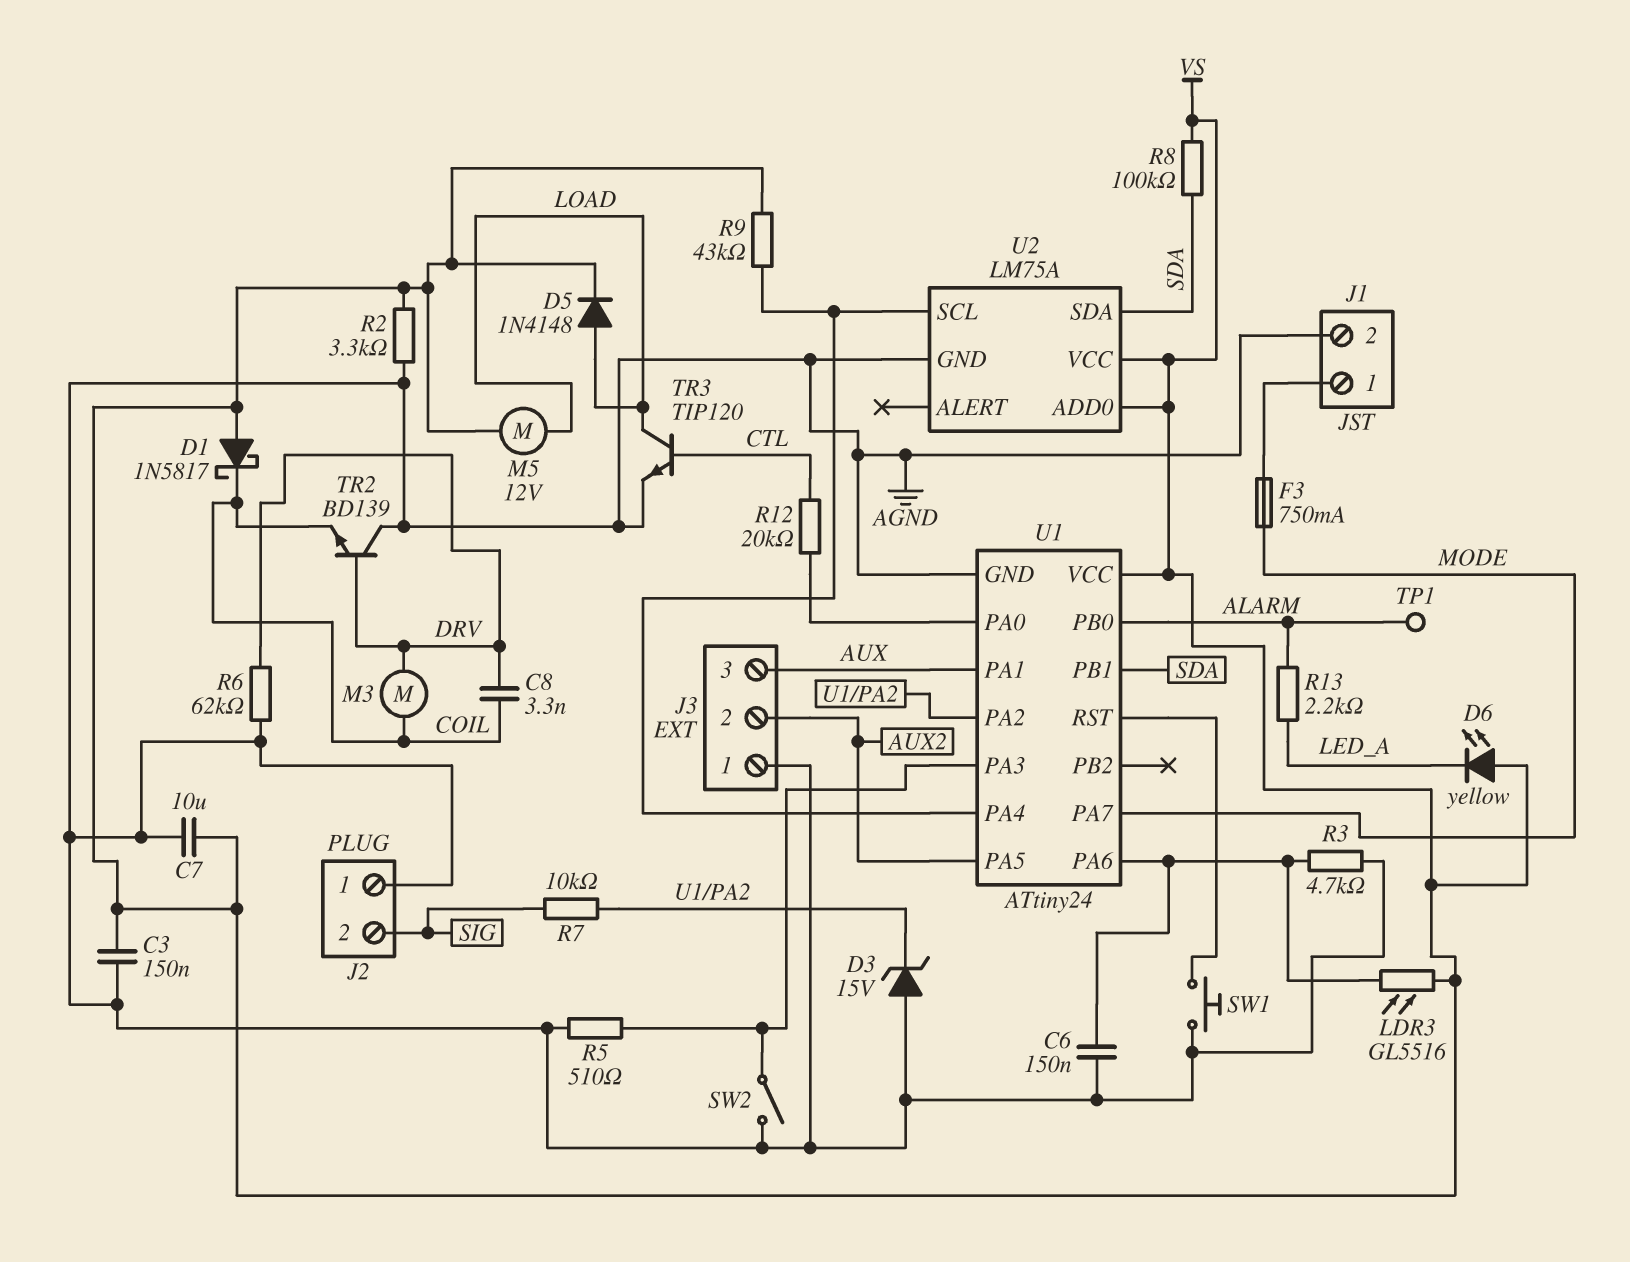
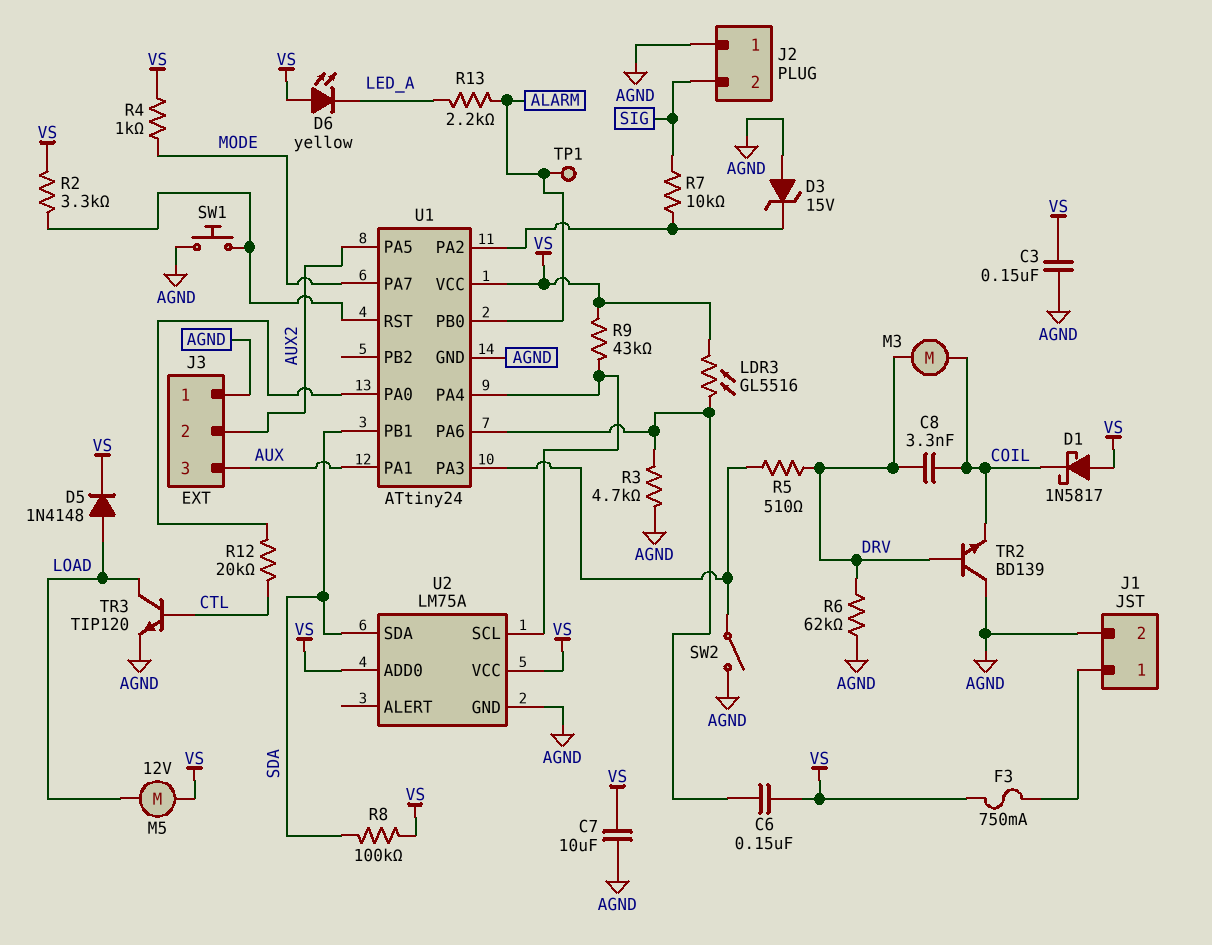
C6: 150nF (AGND, U1/PA6) -> 150nF (U1/PA6, VS)
F3: 750mA (J1/1, MODE) -> 750mA (J1/1, VS)
R2: 3.3k (AGND, VS) -> 3.3k (U1/RST, VS)
R4: none -> 1k (MODE, VS)
R5: 510 (AGND, U1/PA3) -> 510 (DRV, U1/PA3)

